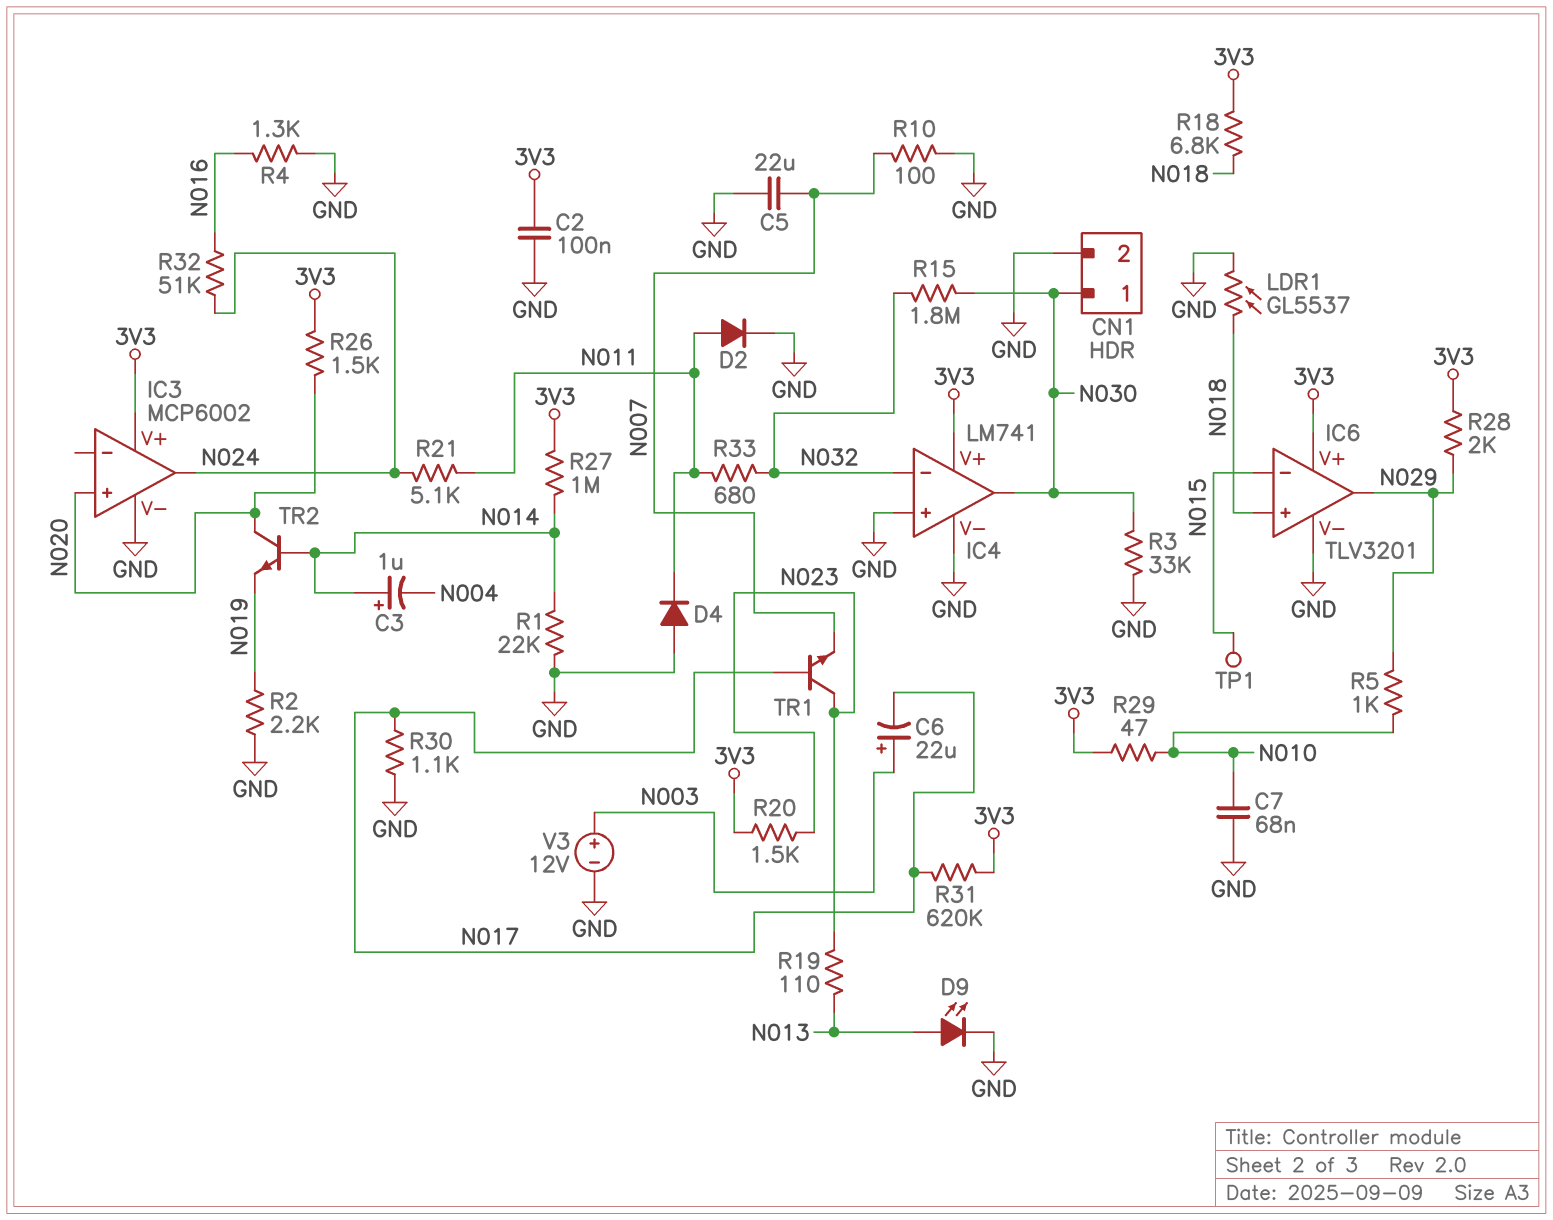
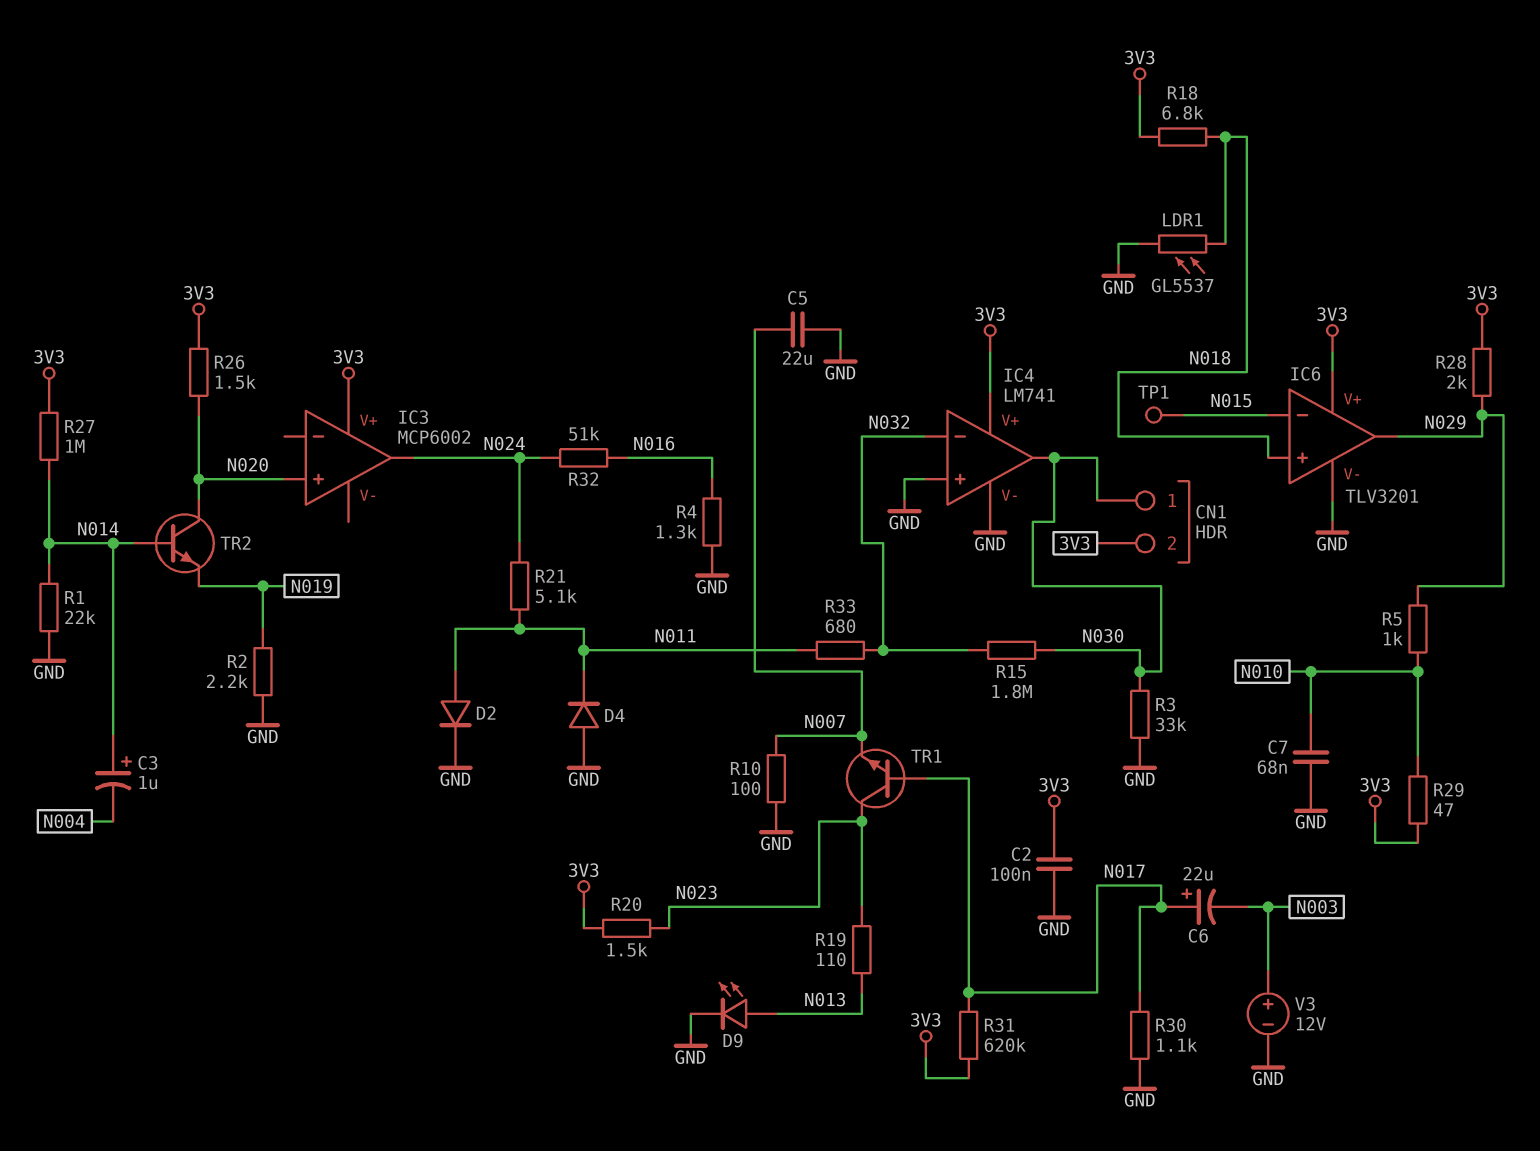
C6: 22uF (plus N003, minus N017) -> 22uF (plus N017, minus N003)
CN1 pin 2: GND -> 3V3
IC3 pin V-: GND -> none

